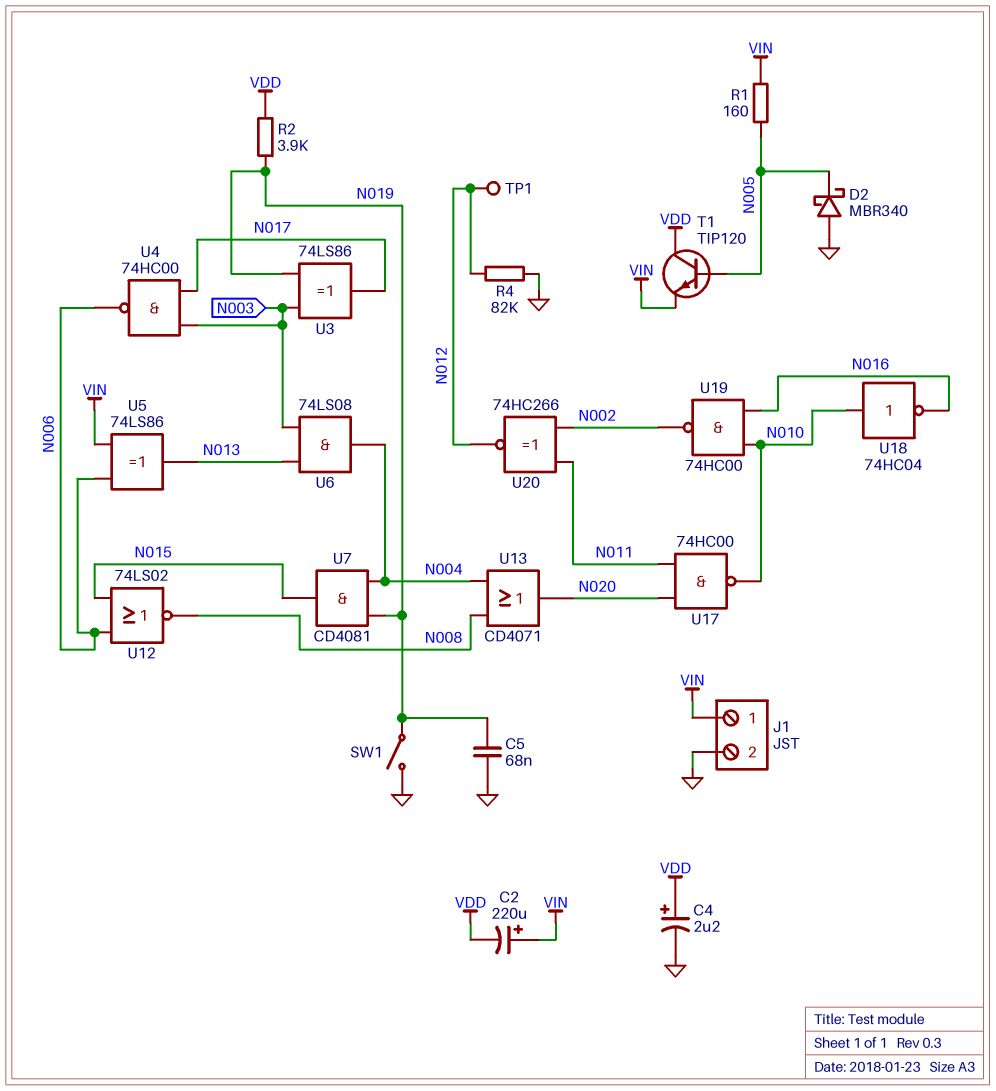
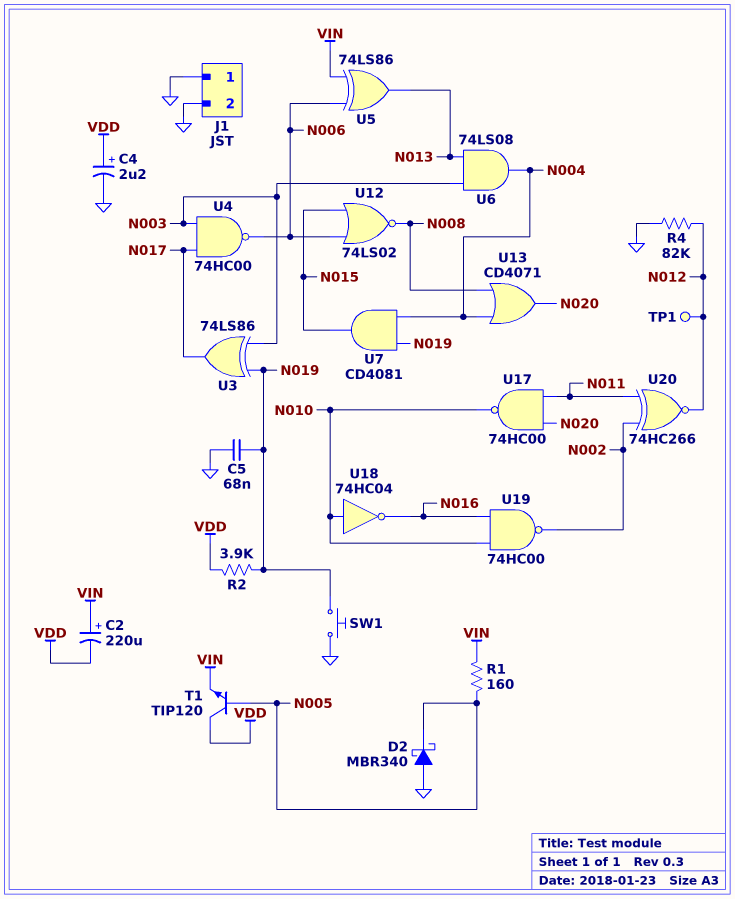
J1 pin 1: VIN -> GND
SW1: switch (GND, N019) -> button (GND, N019)

